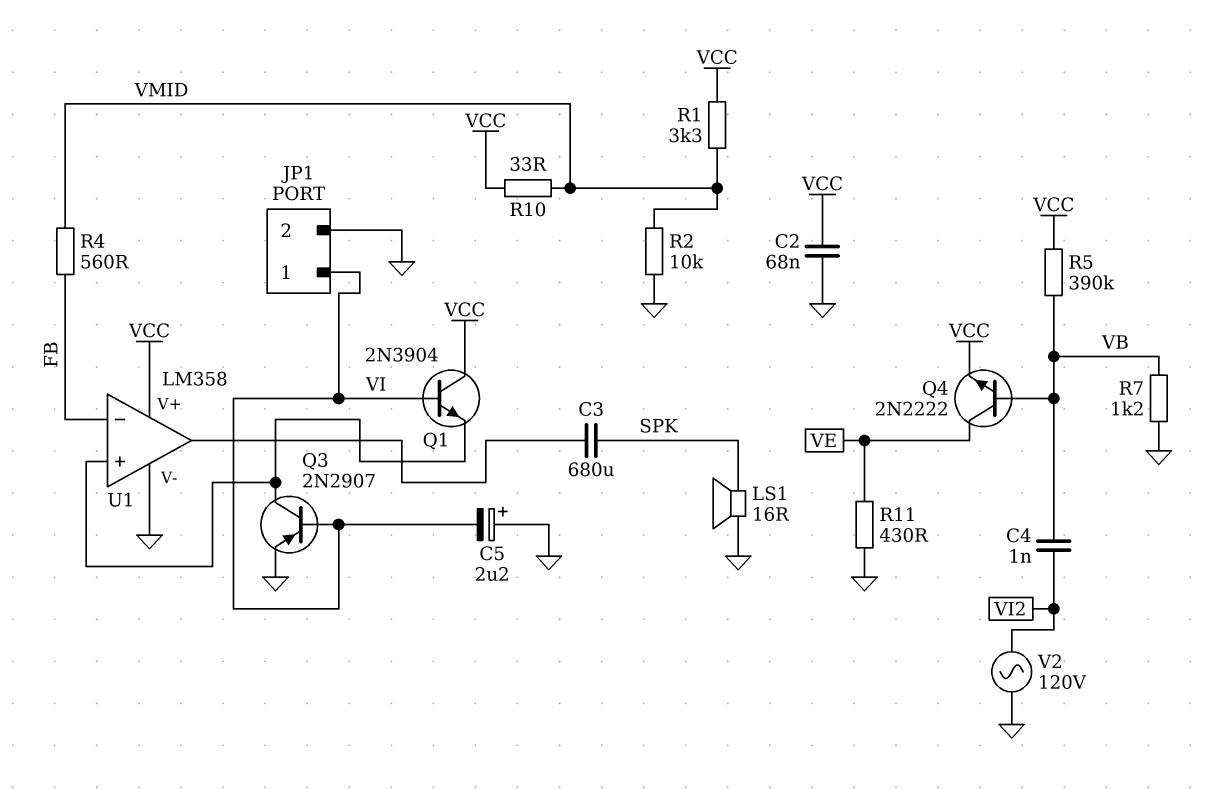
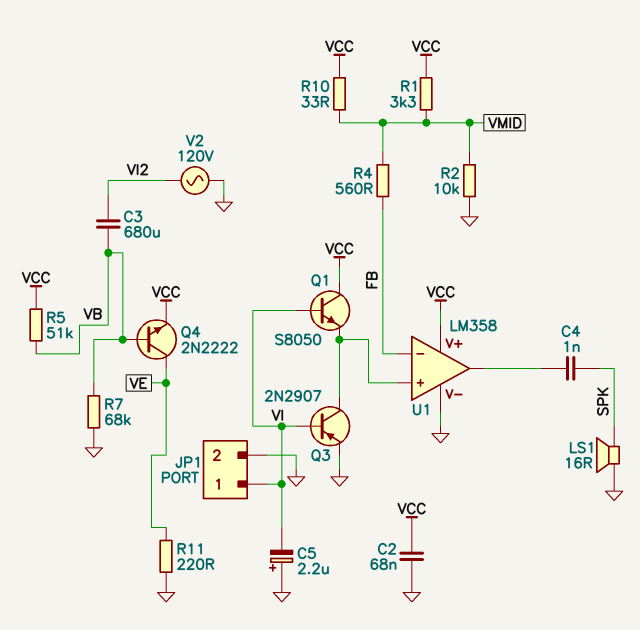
C3: 680uF (SPK, U1/out) -> 680uF (VB, VI2)
C4: 1nF (VB, VI2) -> 1nF (SPK, U1/out)
Q1: NPN 2N3904 (B VI, C VCC, E U1/in+) -> NPN S8050 (B VI, C VCC, E U1/in+)
R5: 390k (VB, VCC) -> 51k (VB, VCC)
R7: 1.2k (GND, VB) -> 68k (GND, VB)
R11: 430 (GND, VE) -> 220 (GND, VE)

